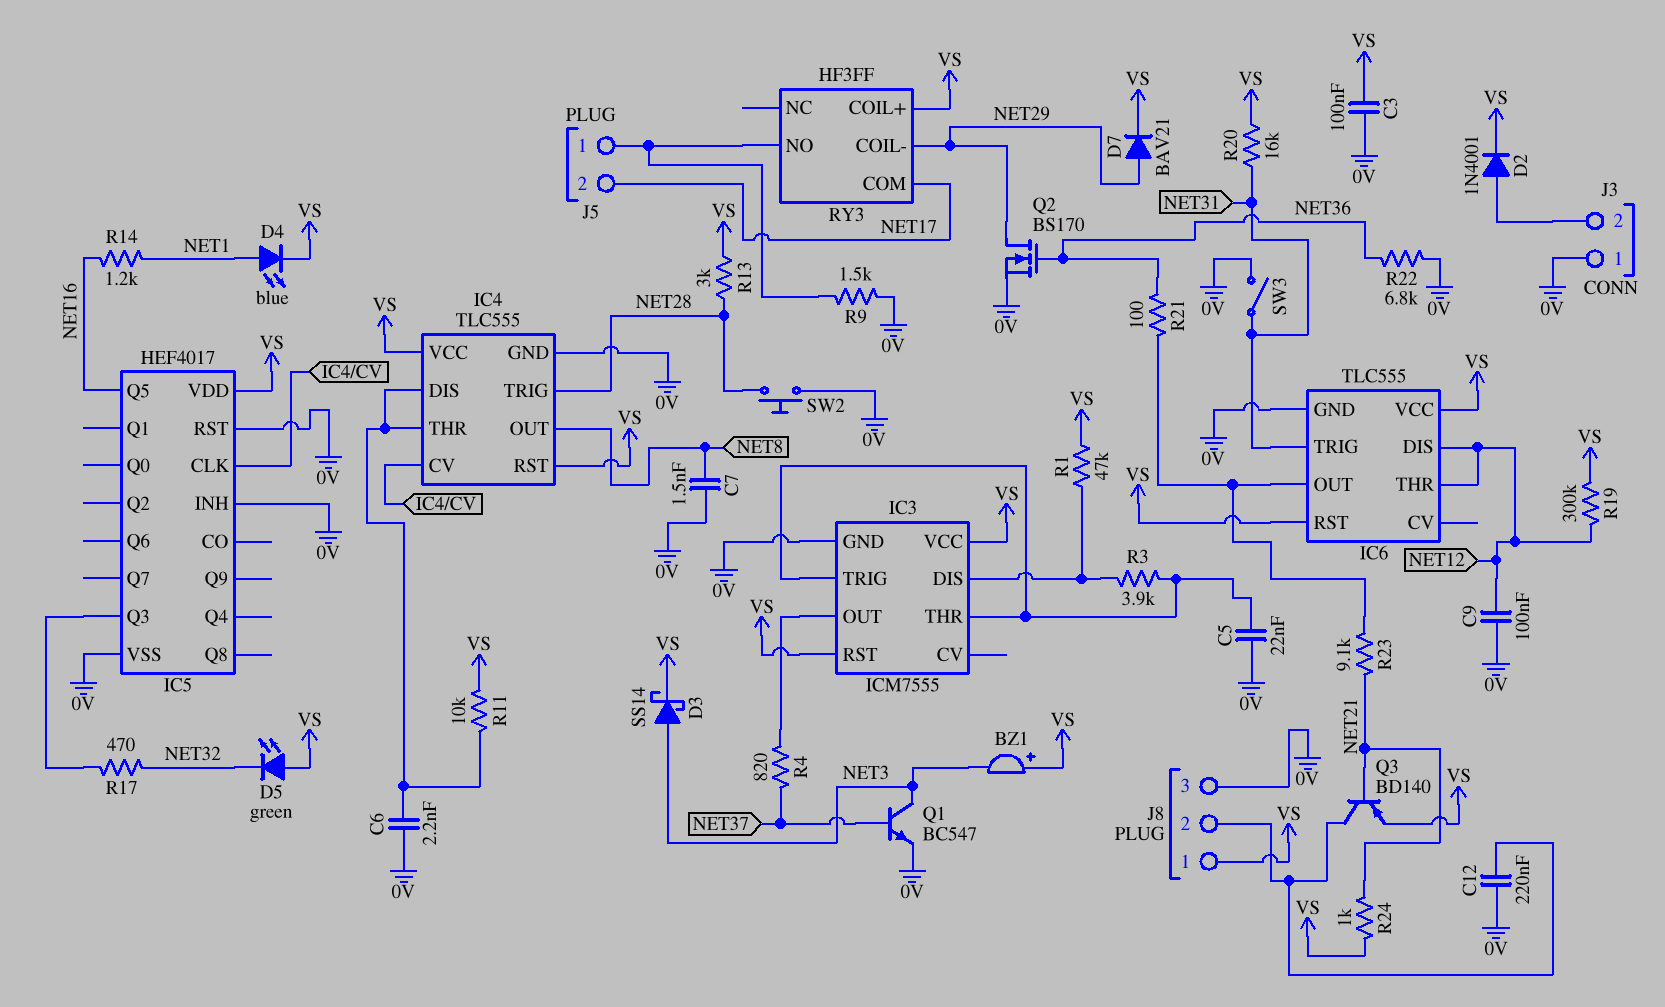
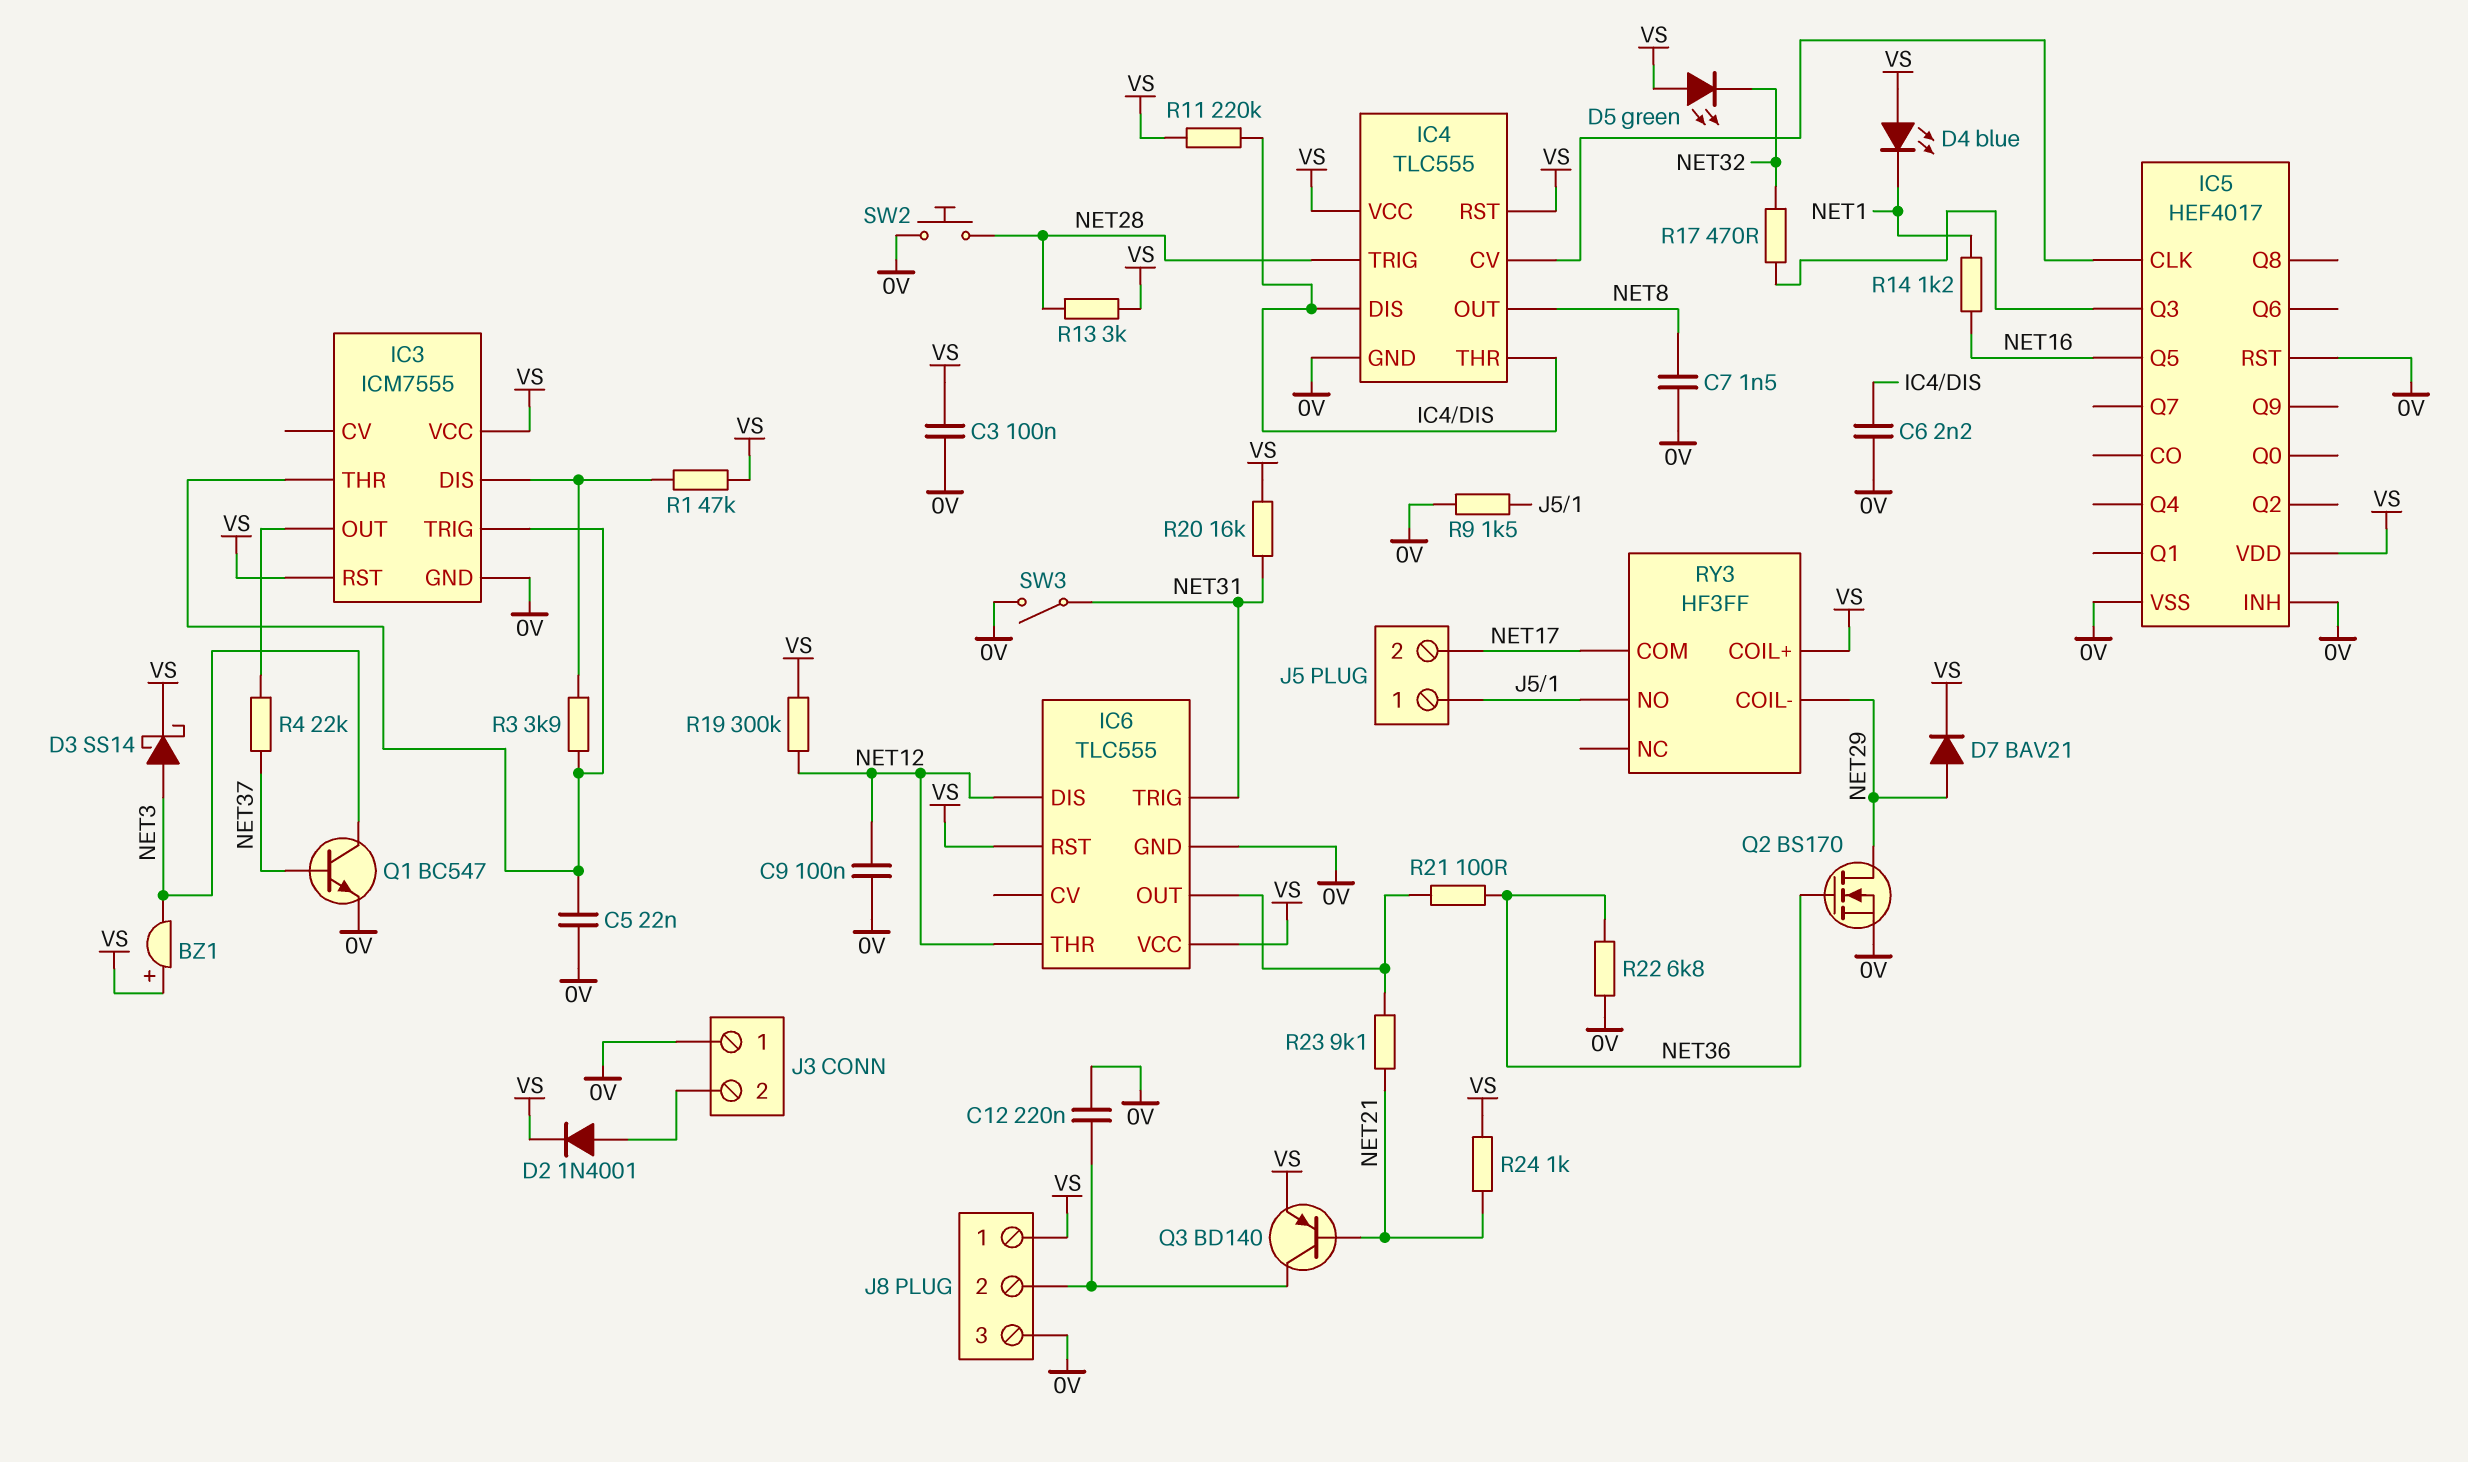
D4: LED blue (A NET1, K VS) -> LED blue (A VS, K NET1)
R4: 820 (IC3/OUT, NET37) -> 22k (IC3/OUT, NET37)
R11: 10k (IC4/DIS, VS) -> 220k (IC4/DIS, VS)

